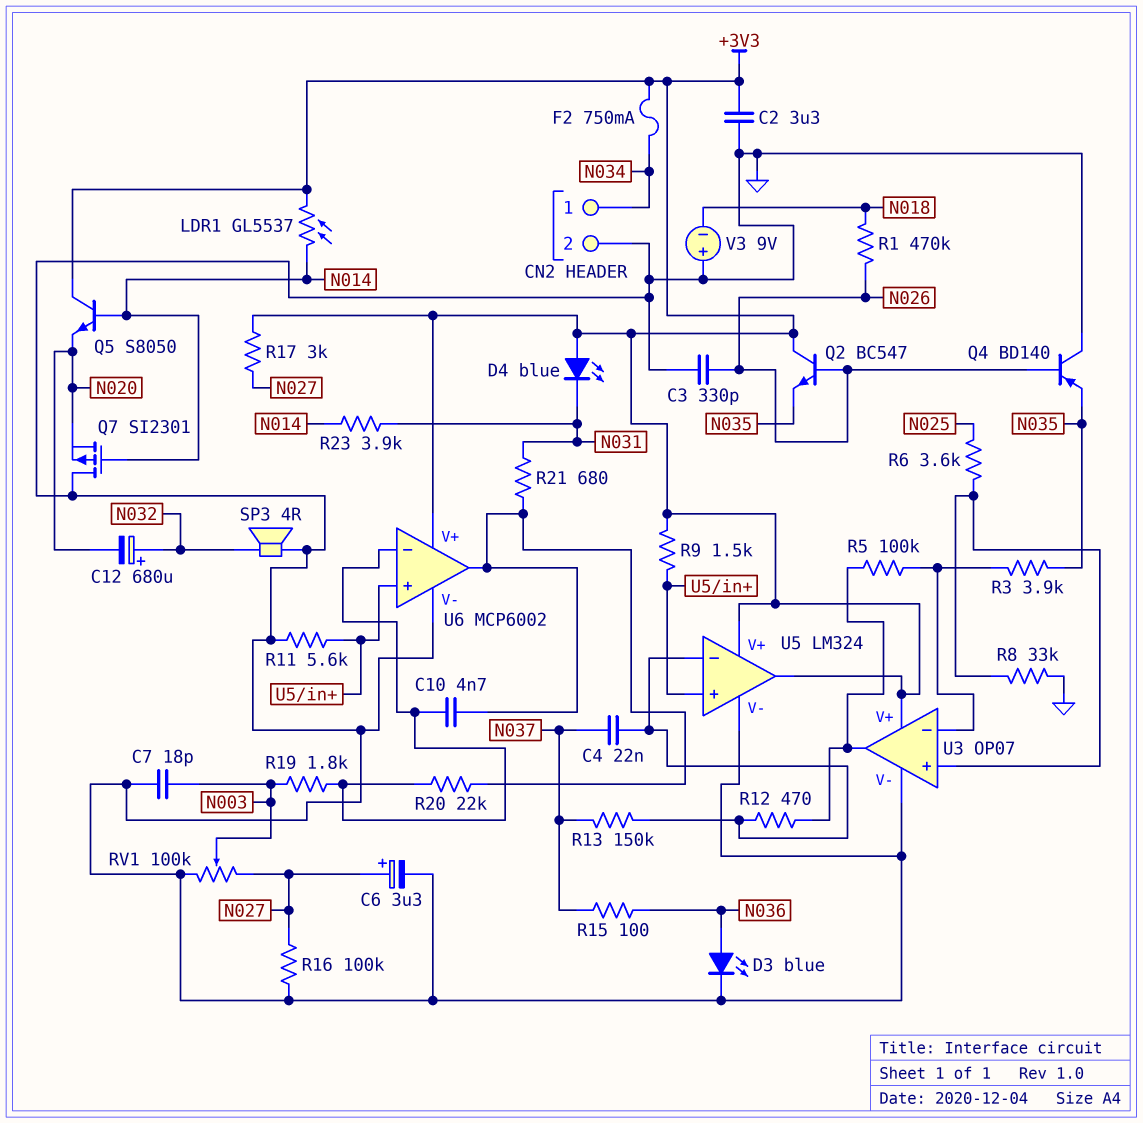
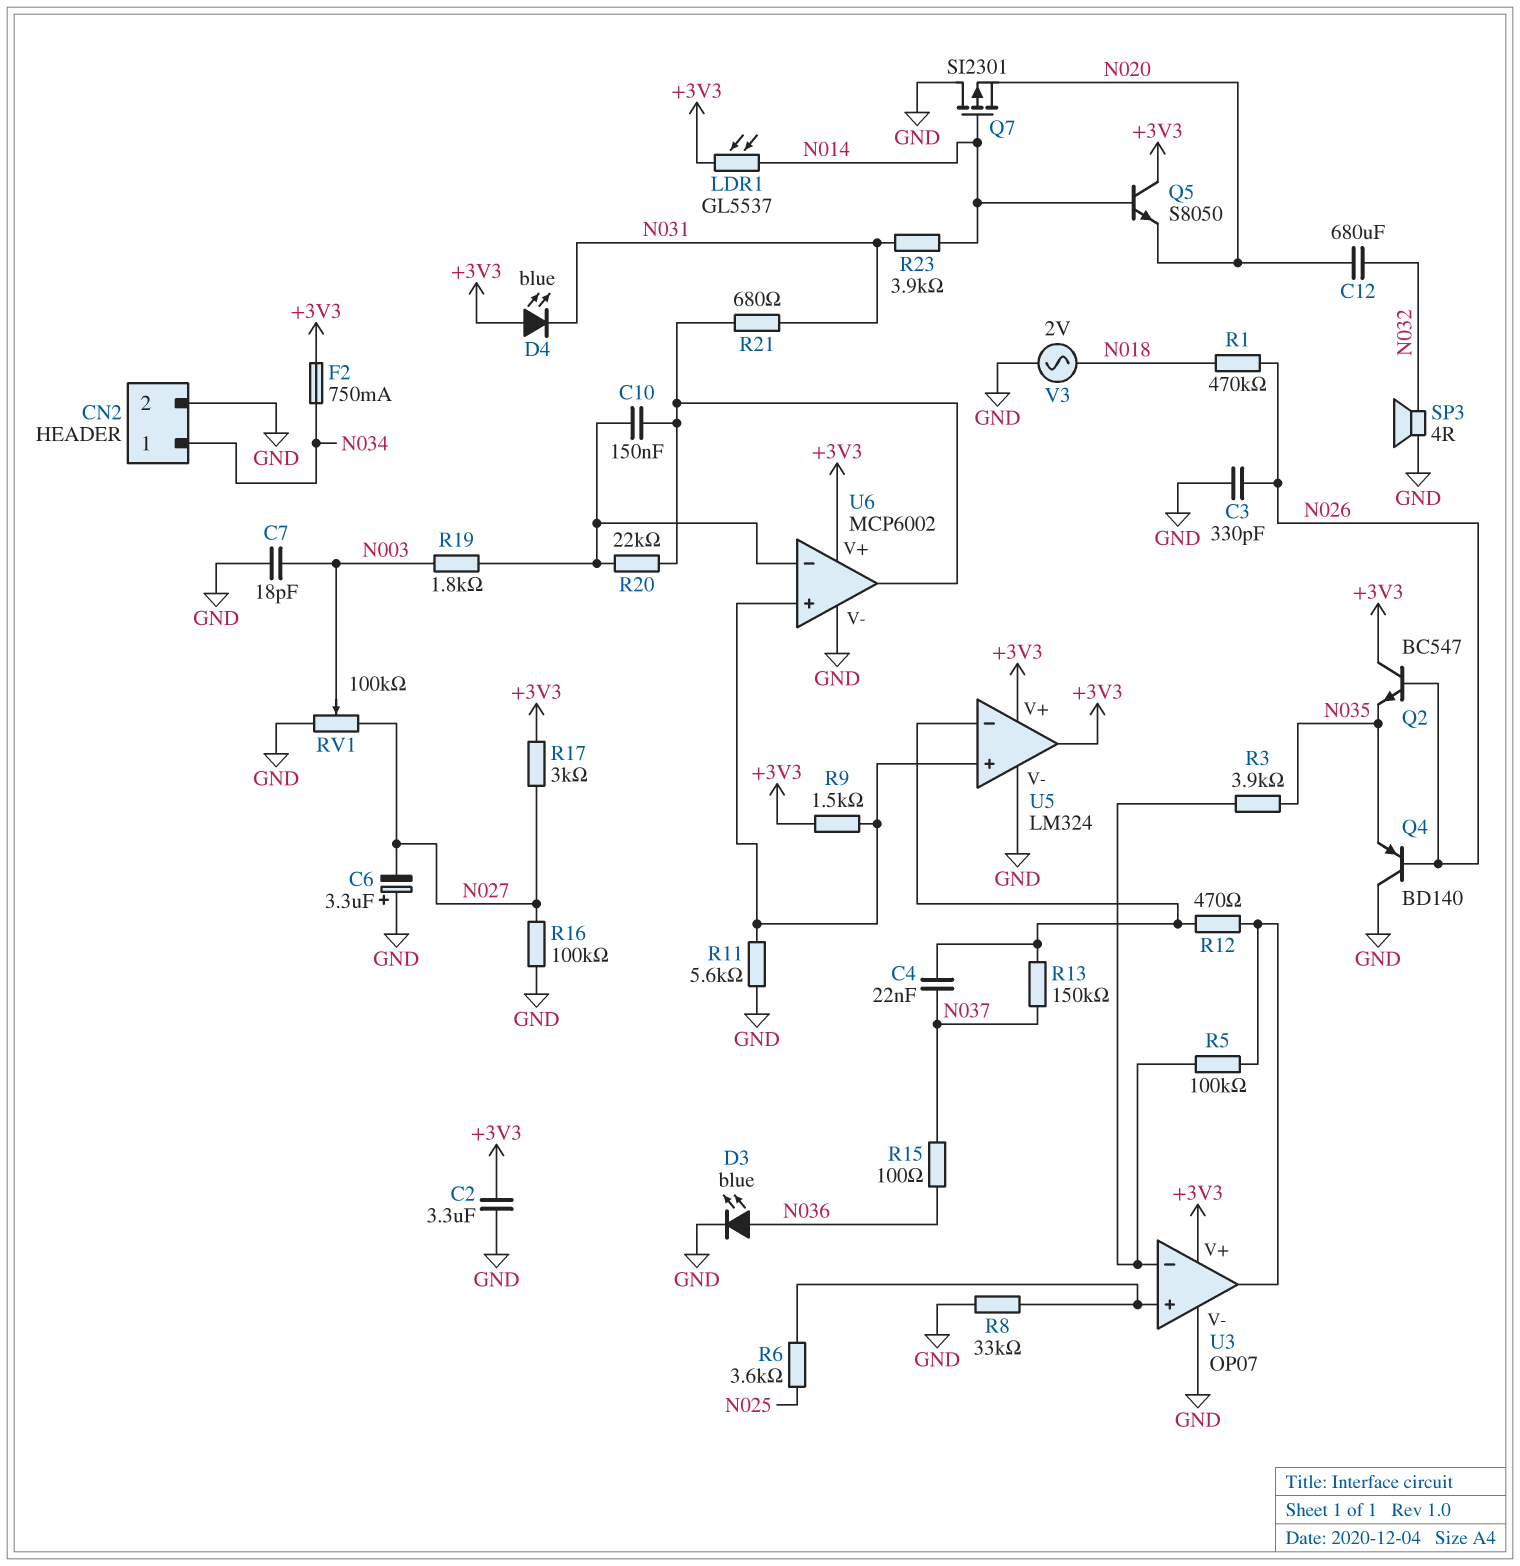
C6: 3.3uF (plus N027, minus GND) -> 3.3uF (plus GND, minus N027)
C10: 4.7nF (U6/in-, U6/out) -> 150nF (U6/in-, U6/out)
C12: 680uF (plus N032, minus N020) -> 680uF (N020, N032)
V3: 9V (plus GND, minus N018) -> AC 2V (GND, N018)

